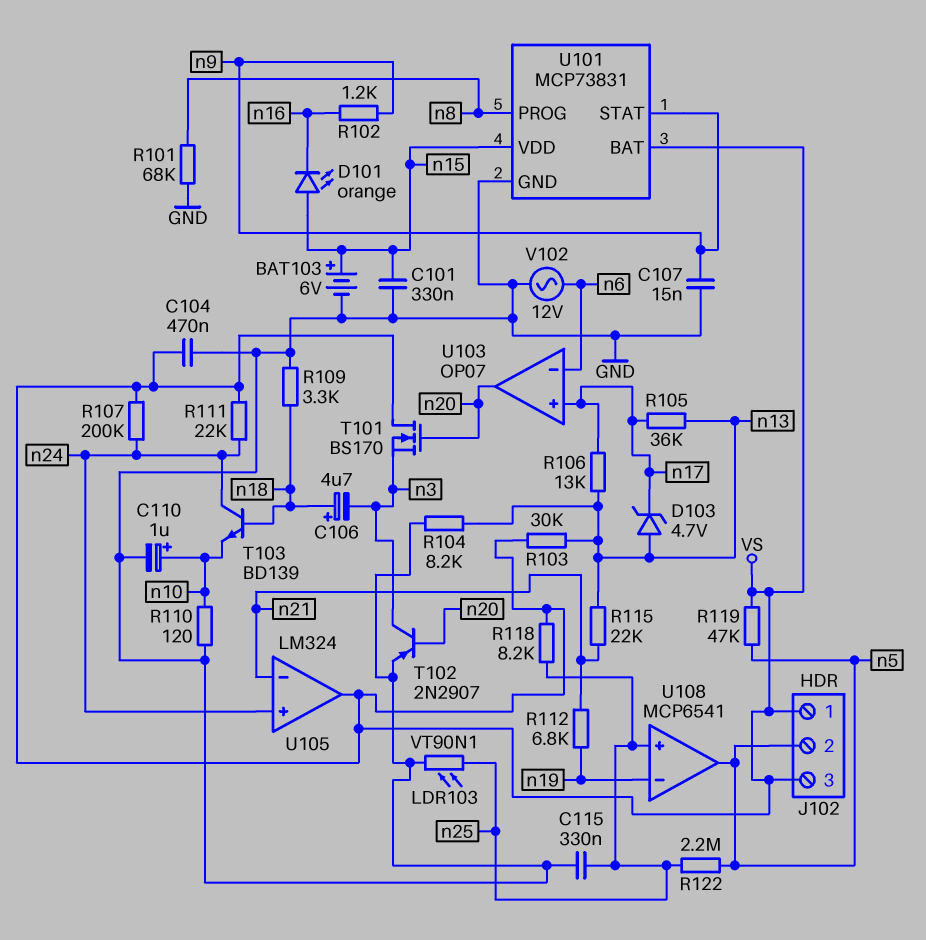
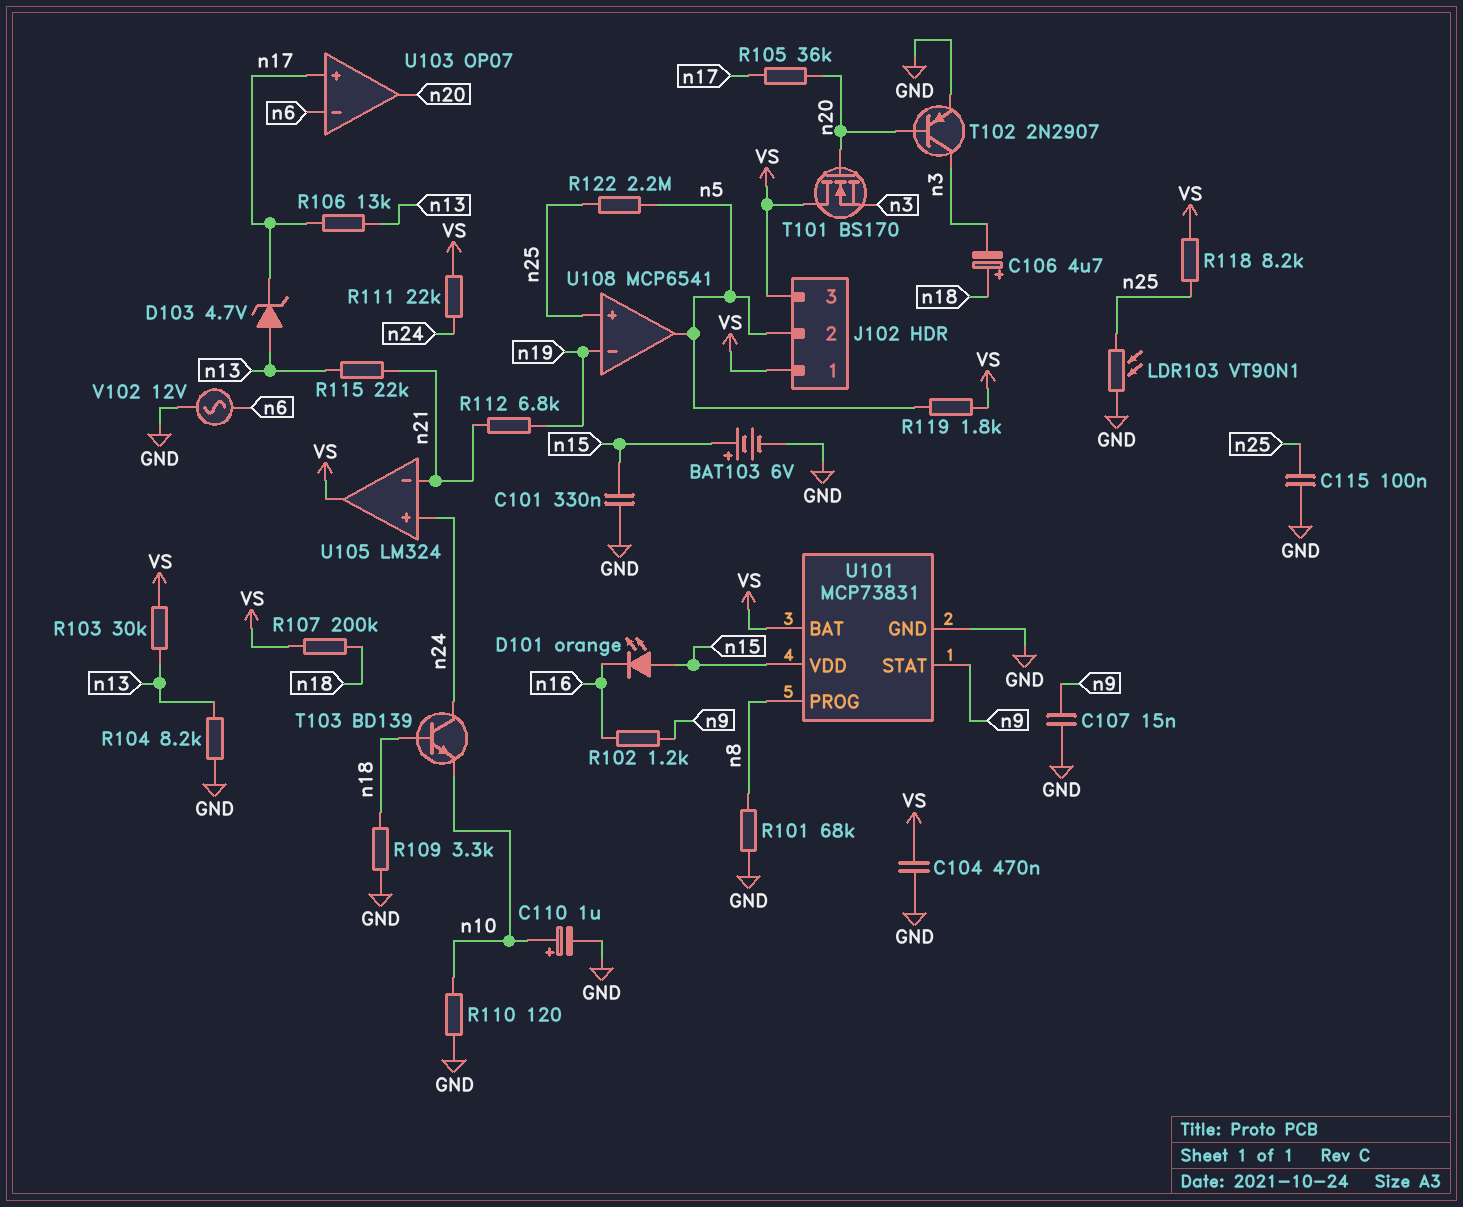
C115: 330nF (GND, n25) -> 100nF (GND, n25)
R105: 36k (n13, n17) -> 36k (n17, n20)
R107: 200k (VS, n24) -> 200k (VS, n18)
R119: 47k (VS, n5) -> 1.8k (VS, n5)

